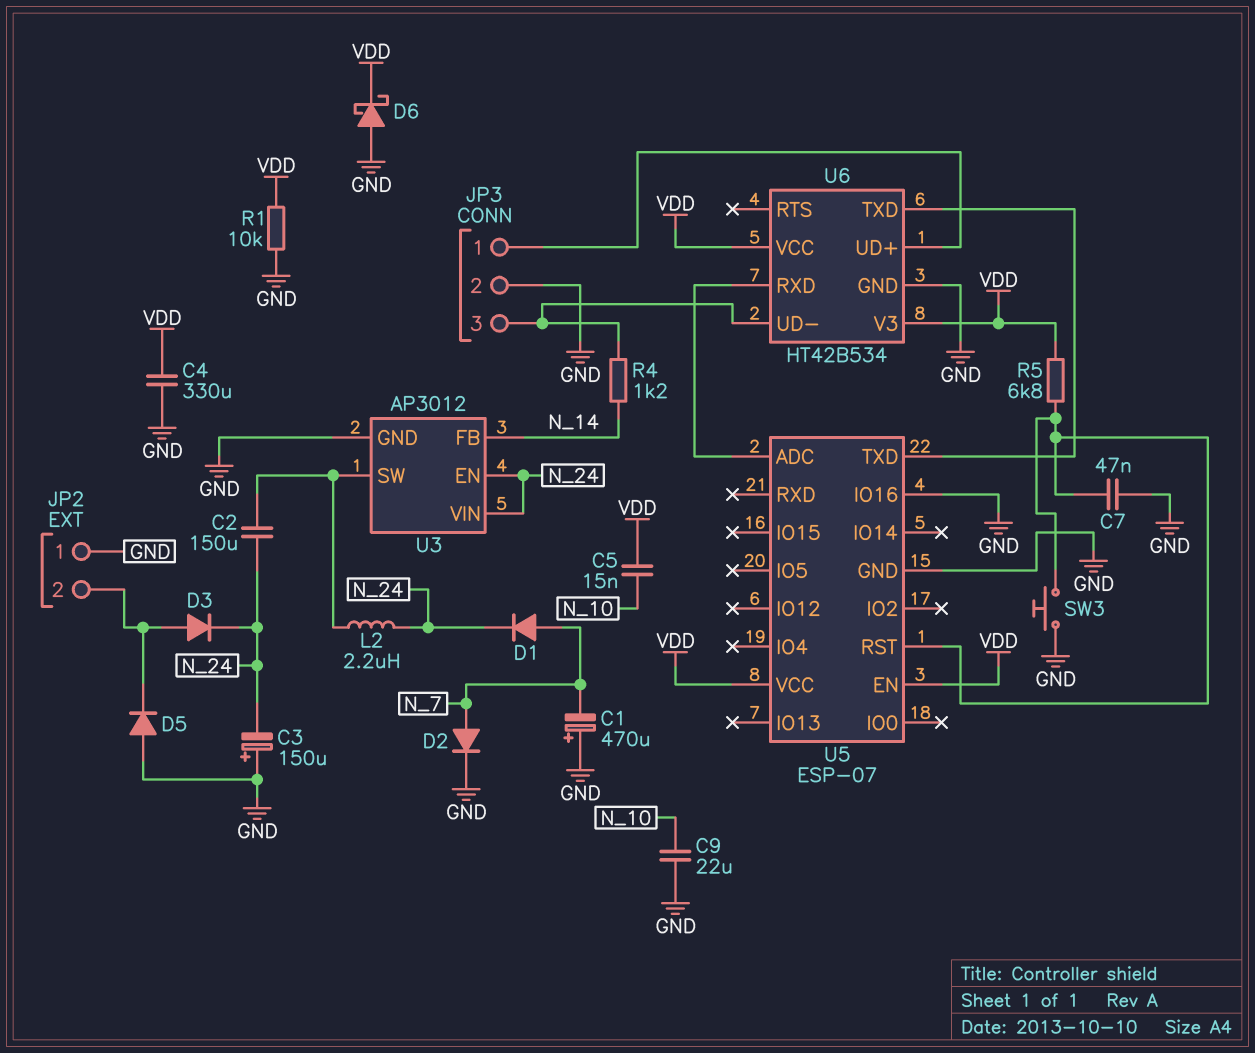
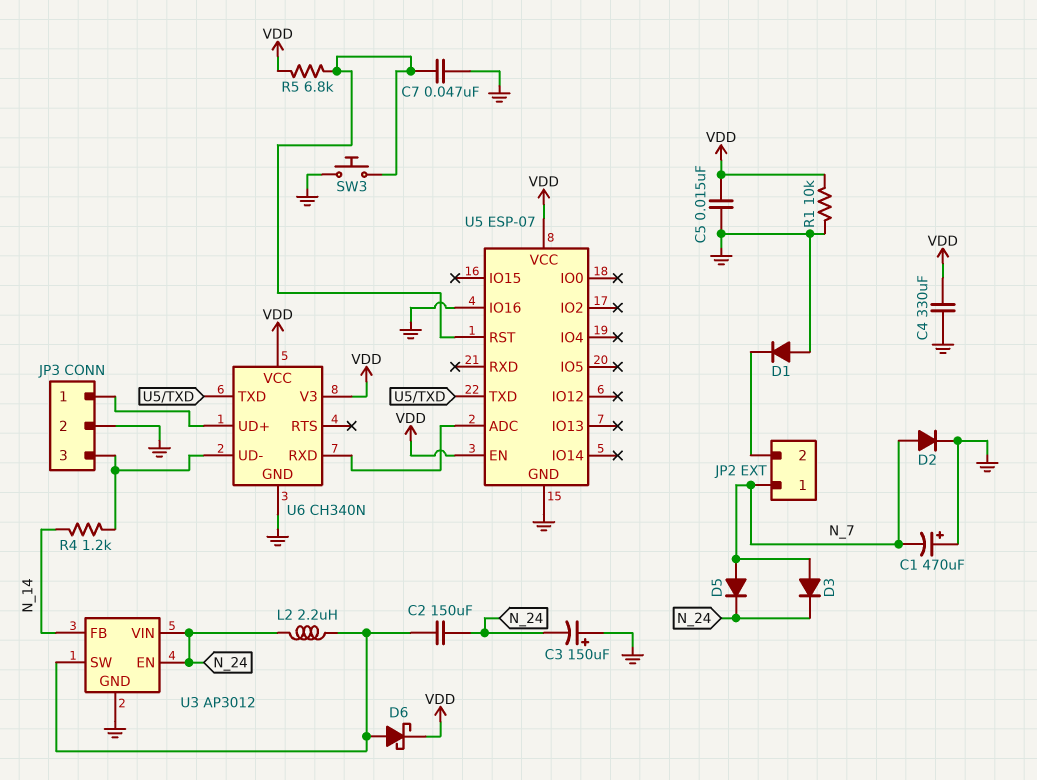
C5: 15nF (N_10, VDD) -> 15nF (GND, VDD)
C9: 22uF (GND, N_10) -> none
D1: diode (A N_7, K N_24) -> diode (A GND, K JP2/2)
D3: diode (A JP2/2, K N_24) -> diode (A N_7, K N_24)
D5: diode (A GND, K JP2/2) -> diode (A N_7, K N_24)
D6: schottky (A GND, K VDD) -> schottky (A U3/SW, K VDD)
JP2 pin 1: GND -> N_7
U6: HT42B534 -> CH340N

